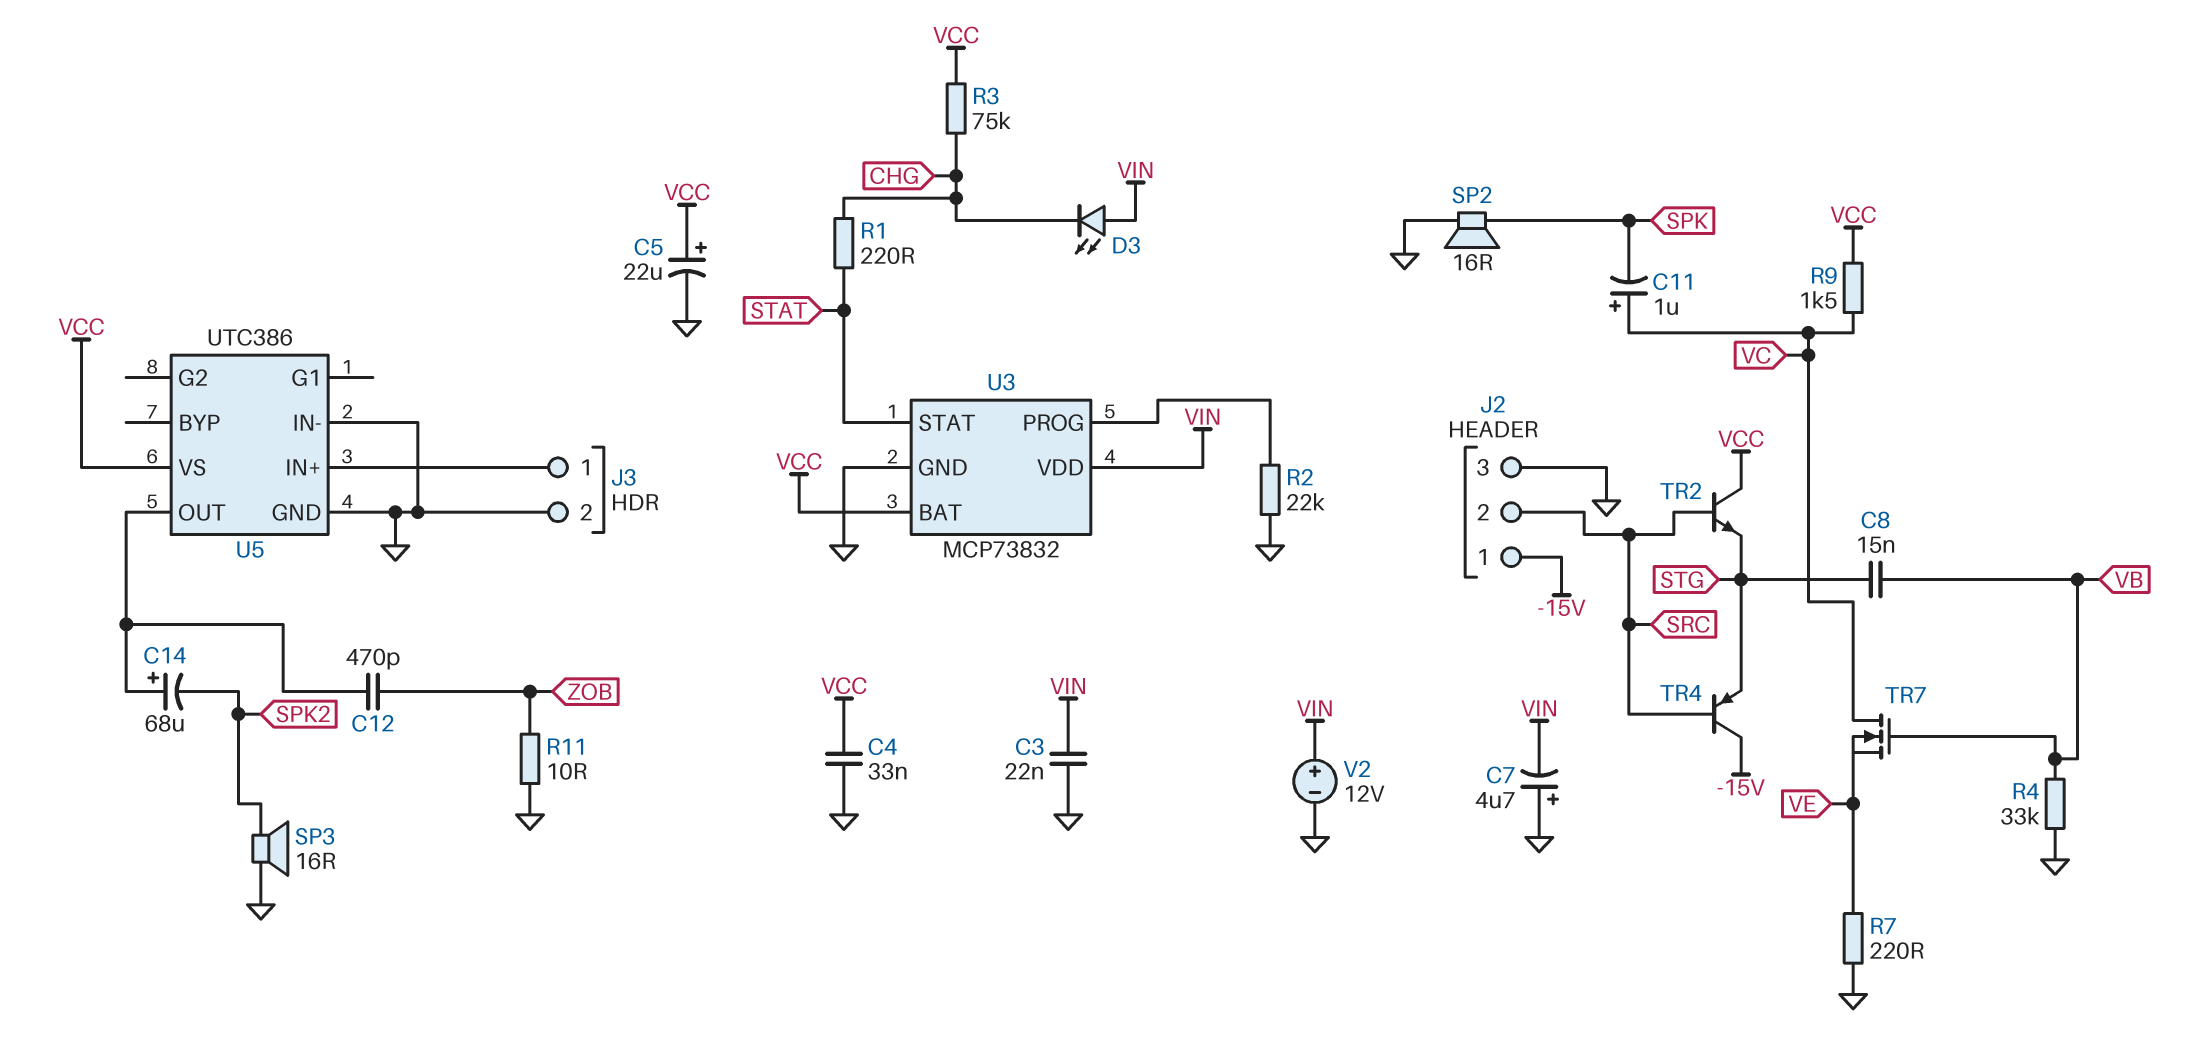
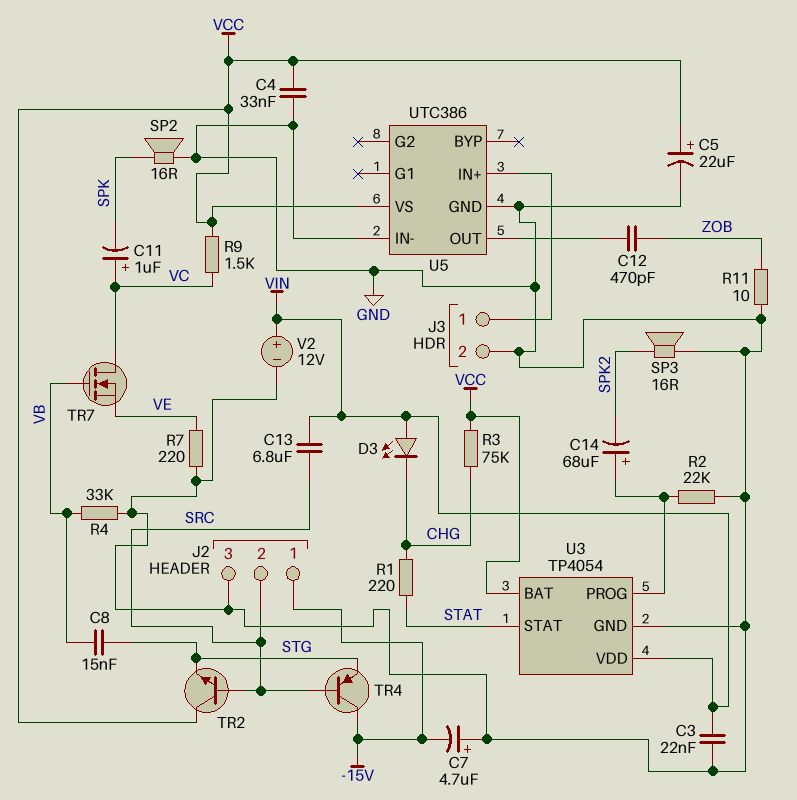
C7: 4.7uF (plus GND, minus VIN) -> 4.7uF (plus GND, minus -15V)
C13: none -> 6.8uF (SRC, VIN)
C14: 68uF (plus U5/OUT, minus SPK2) -> 68uF (plus U3/PROG, minus SPK2)
U3: MCP73832 -> TP4054

